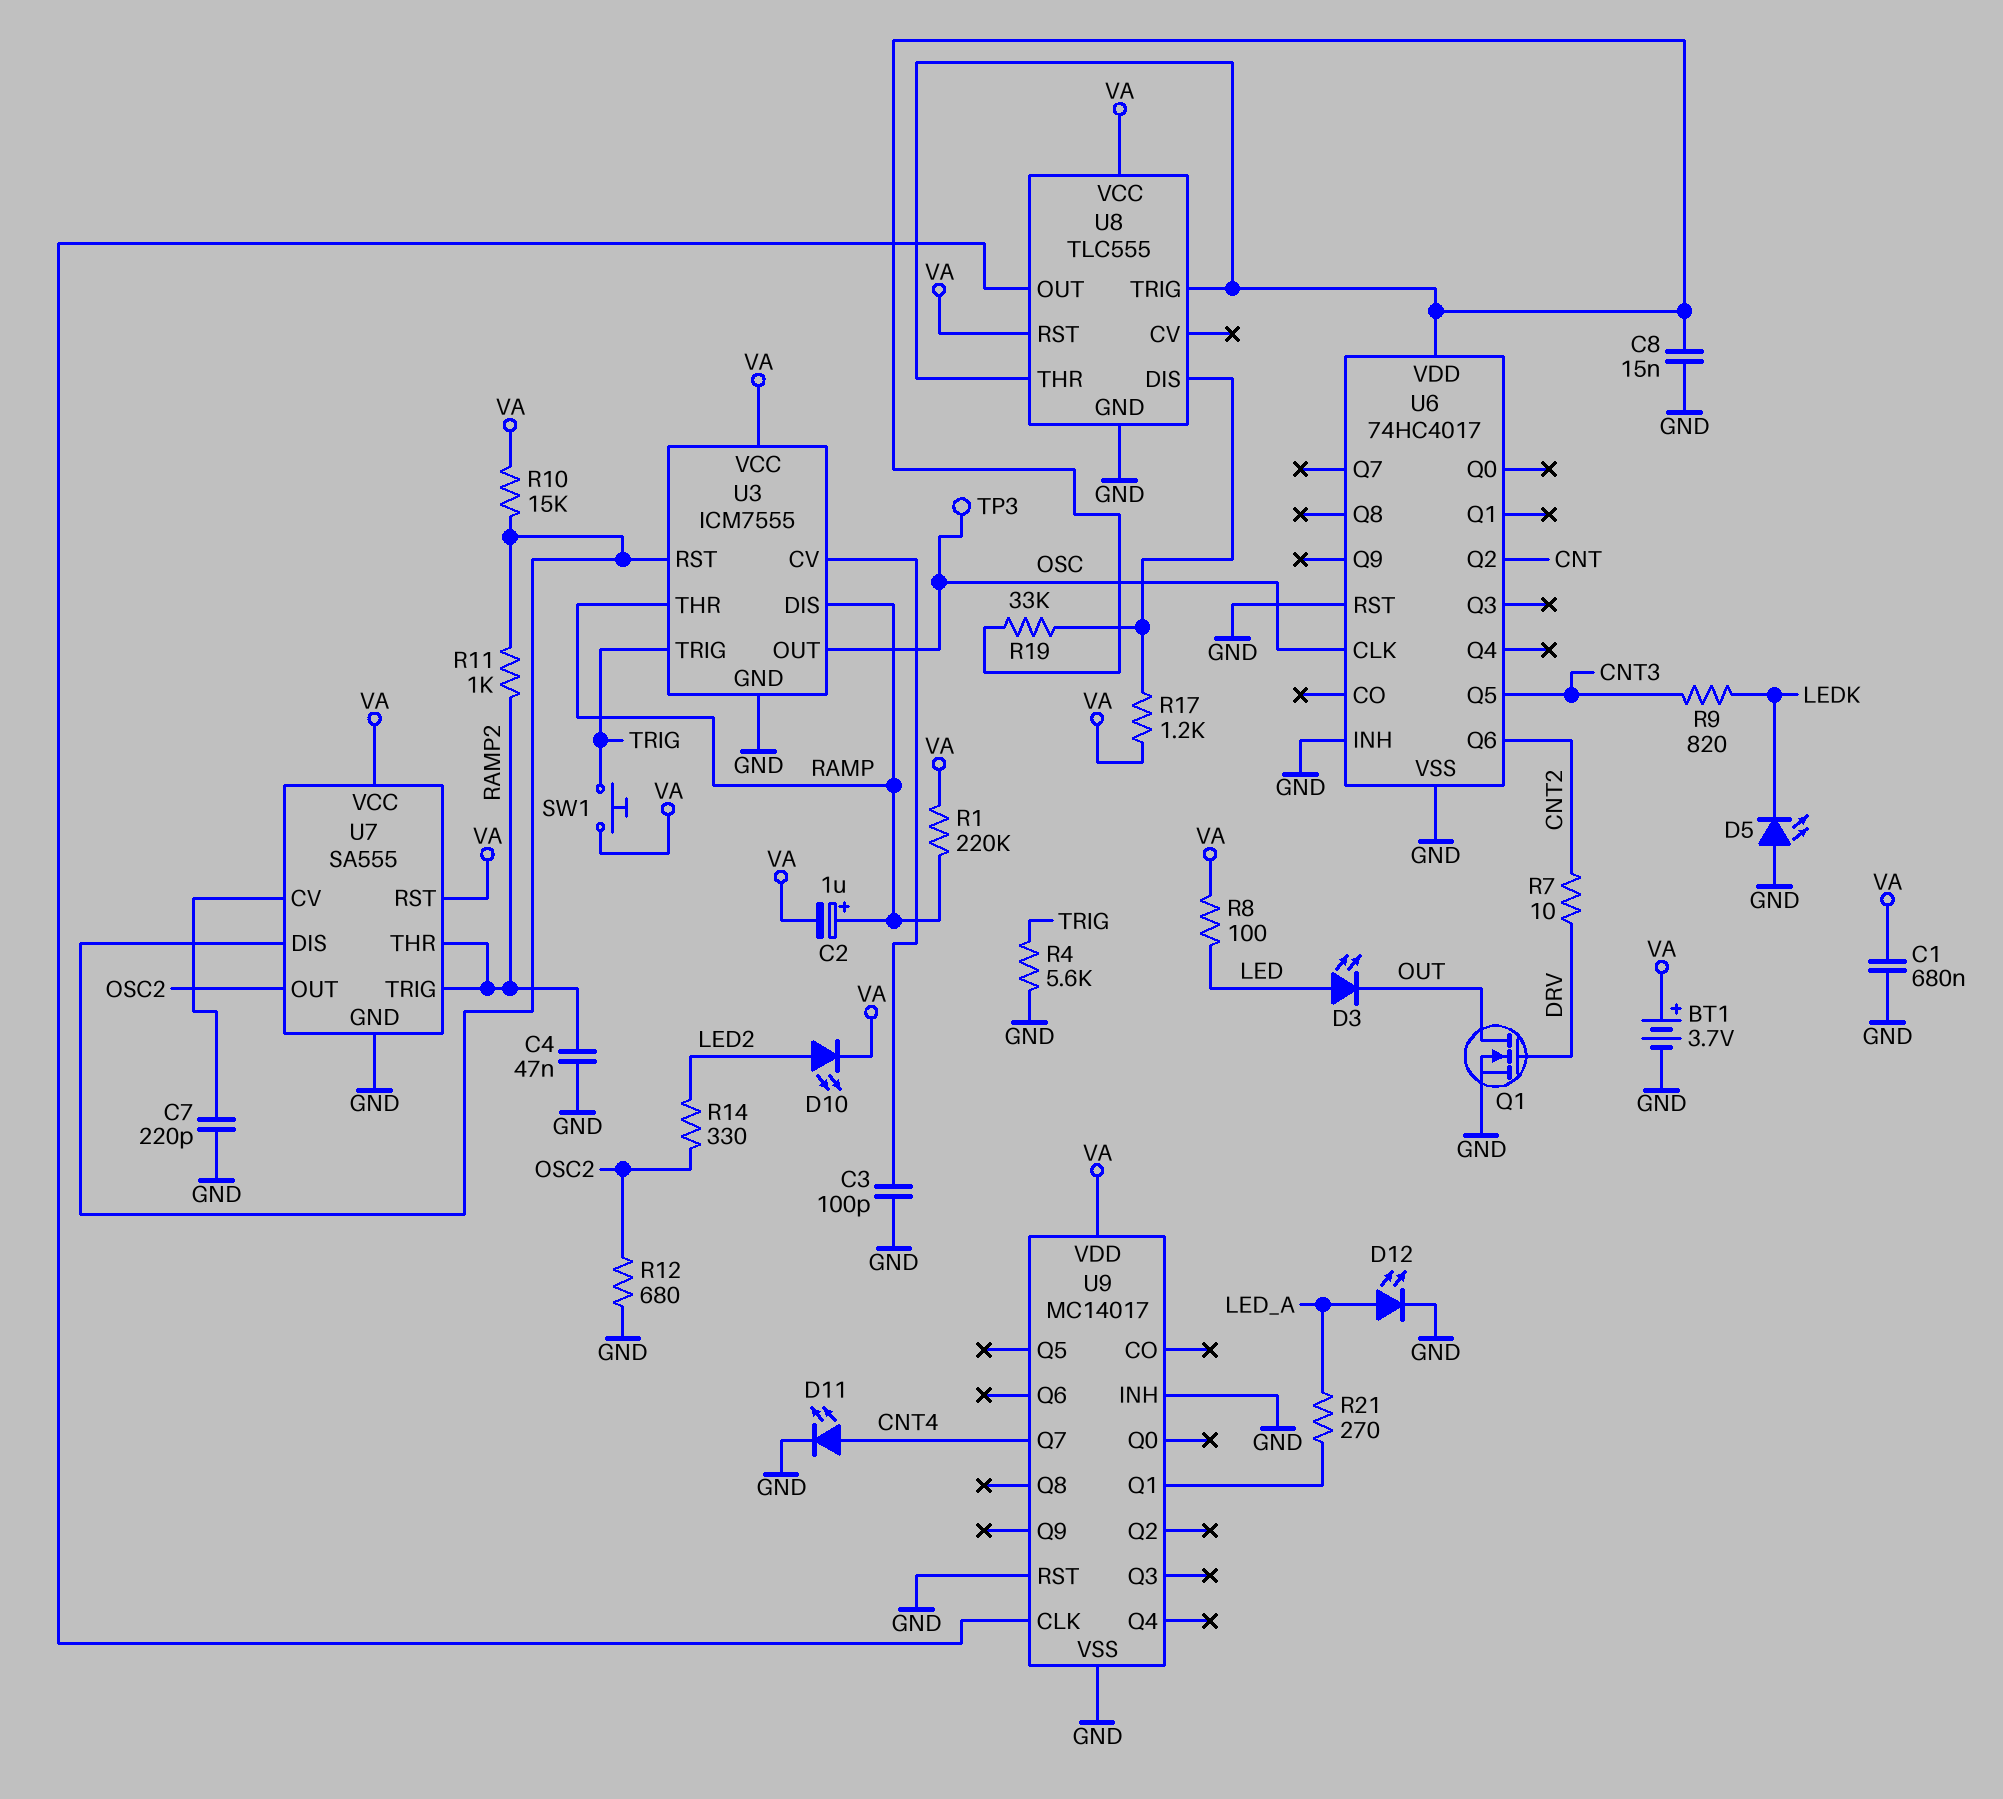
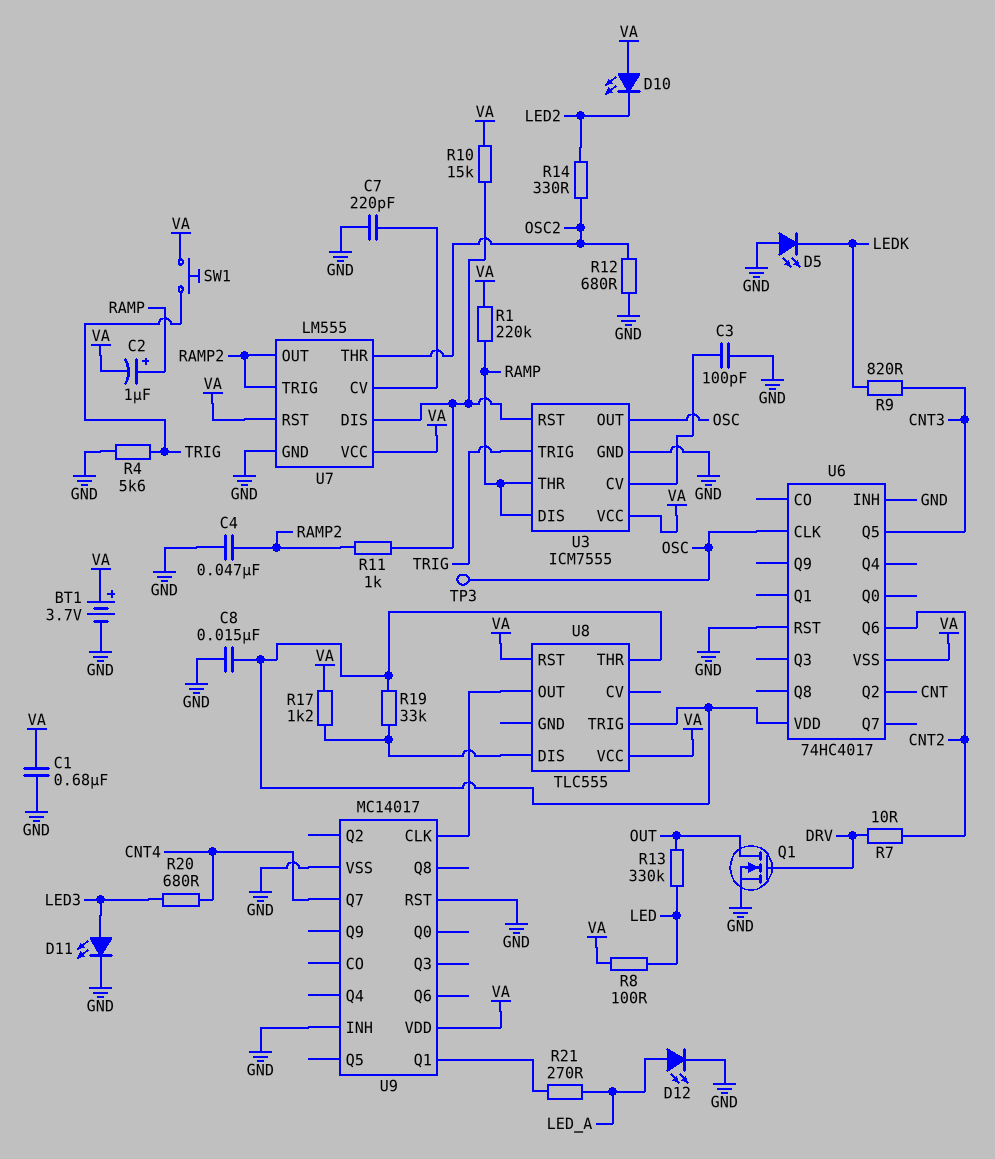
D3: LED (A LED, K OUT) -> none
D10: LED (A LED2, K VA) -> LED (A VA, K LED2)
D11: LED (A CNT4, K GND) -> LED (A LED3, K GND)
R13: none -> 330k (LED, OUT)
R20: none -> 680 (CNT4, LED3)
U6 pin VSS: GND -> VA
U7: SA555 -> LM555
U7 pin OUT: OSC2 -> RAMP2
U7 pin THR: RAMP2 -> OSC2
U8 pin GND: GND -> none

